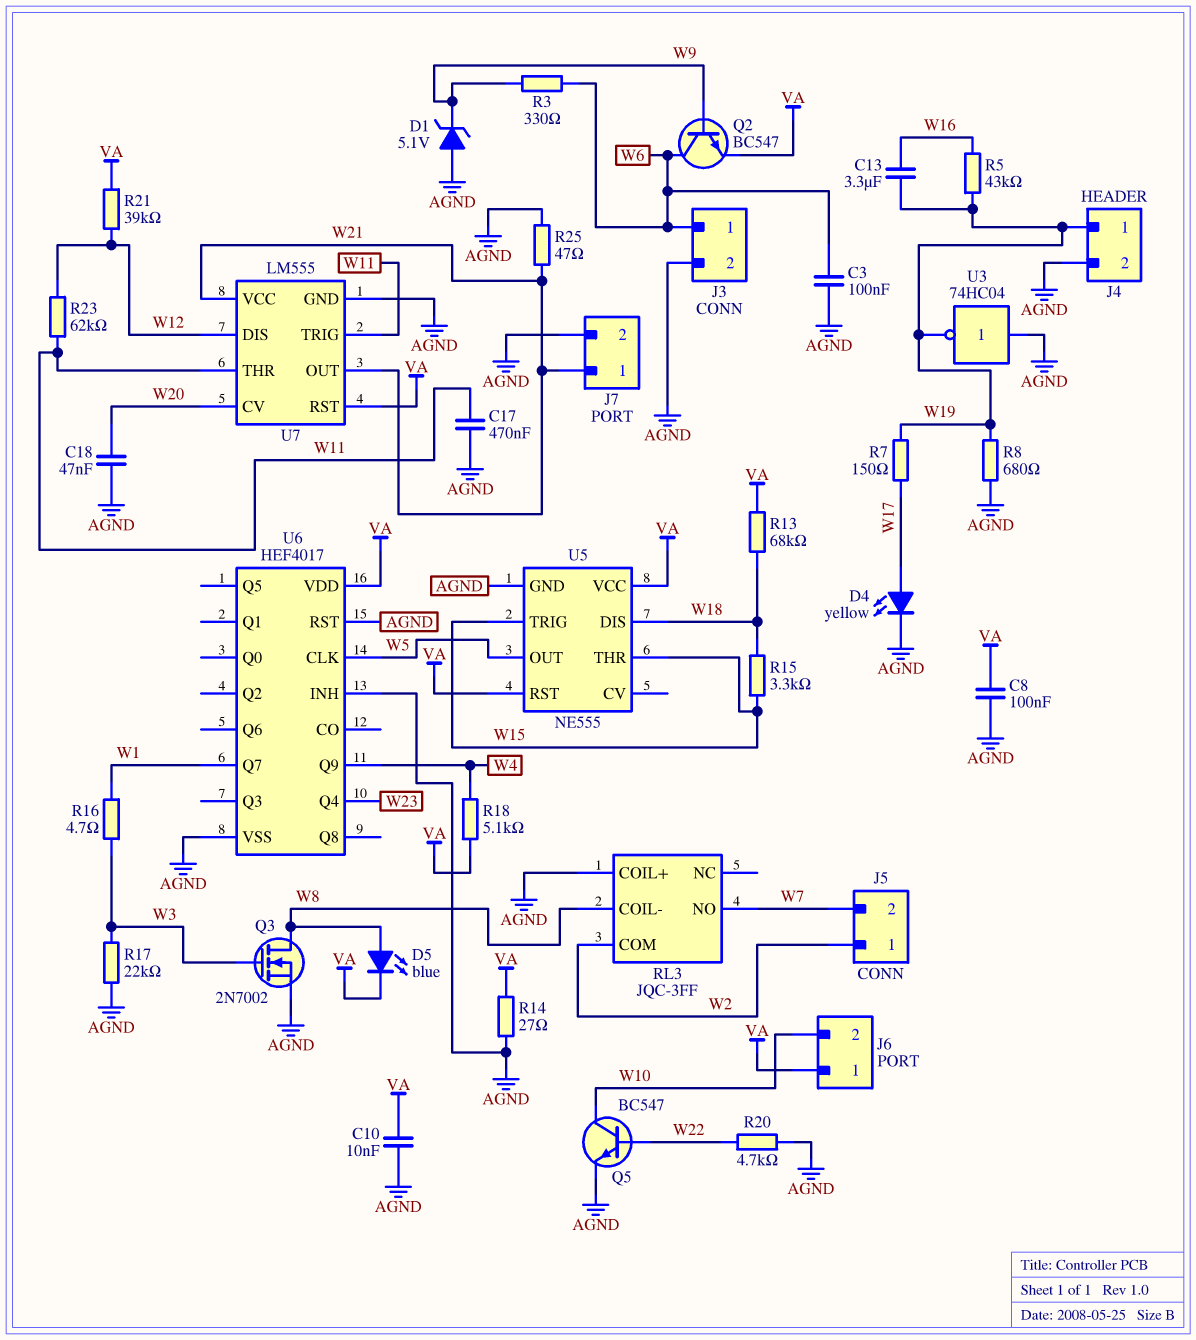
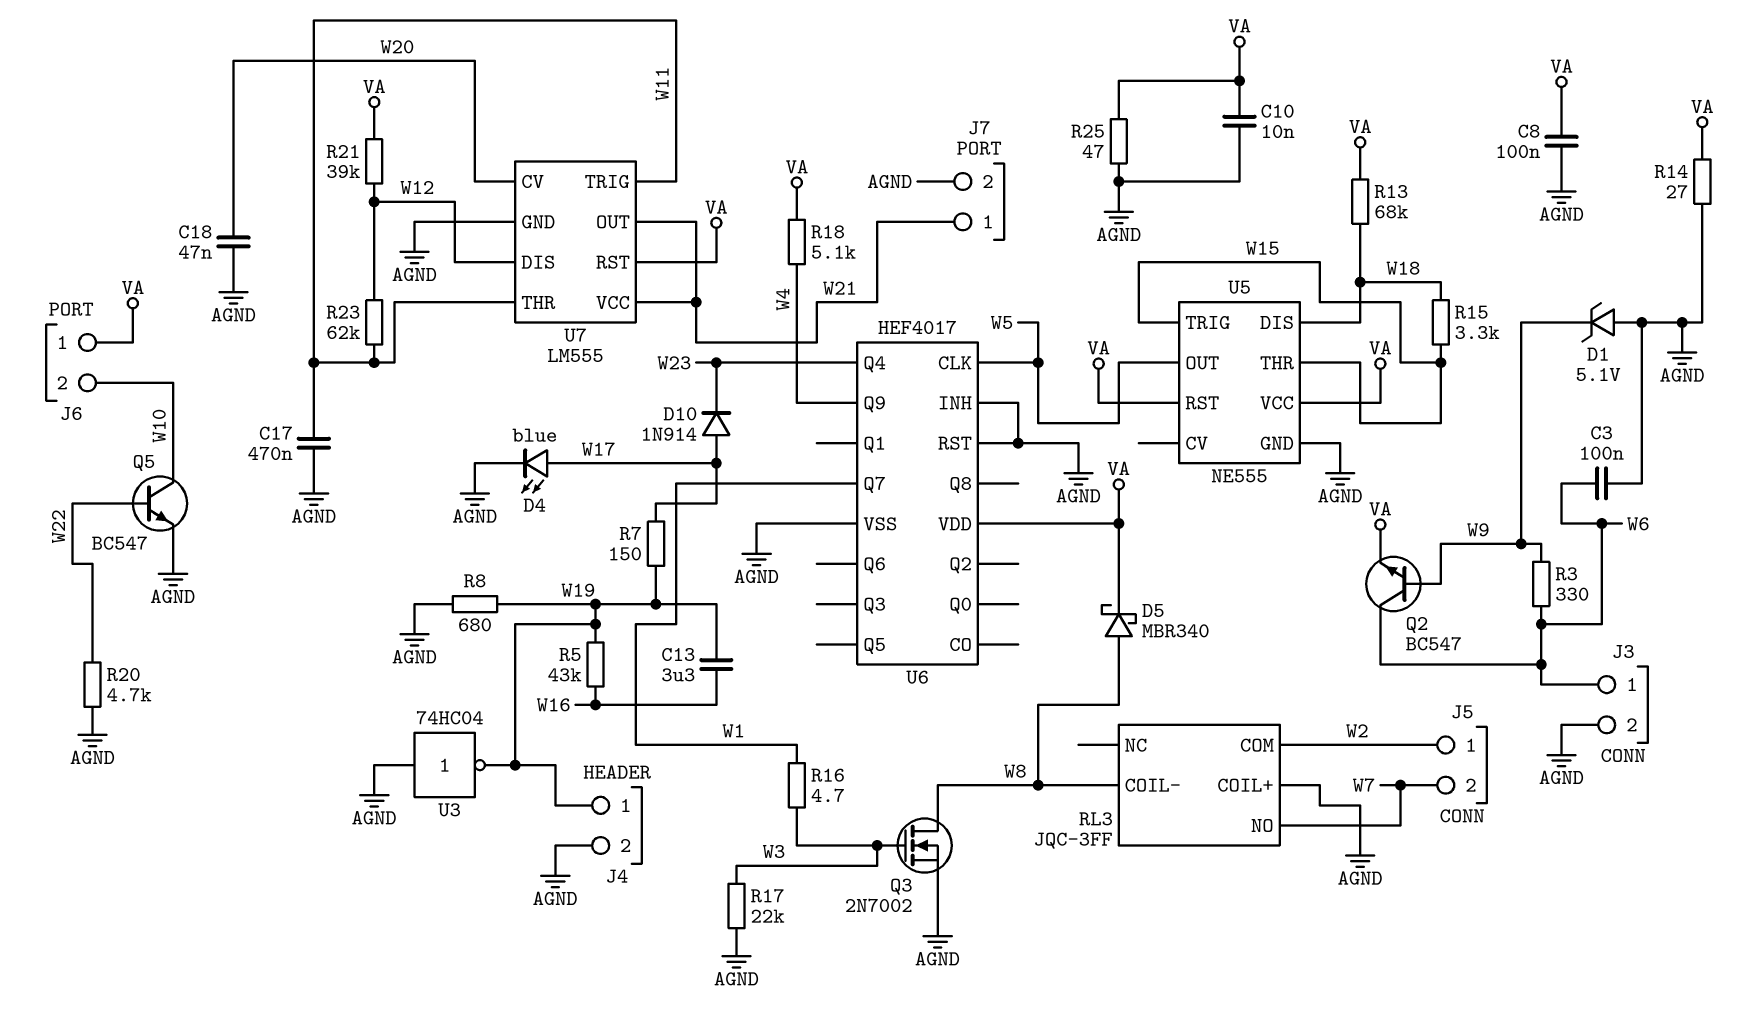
D4: LED yellow (A W17, K AGND) -> LED blue (A W17, K AGND)
D5: LED blue (A W8, K VA) -> schottky MBR340 (A W8, K VA)
D10: none -> diode 1N914 (A W17, K W23)
R25: 47 (AGND, W21) -> 47 (AGND, VA)

